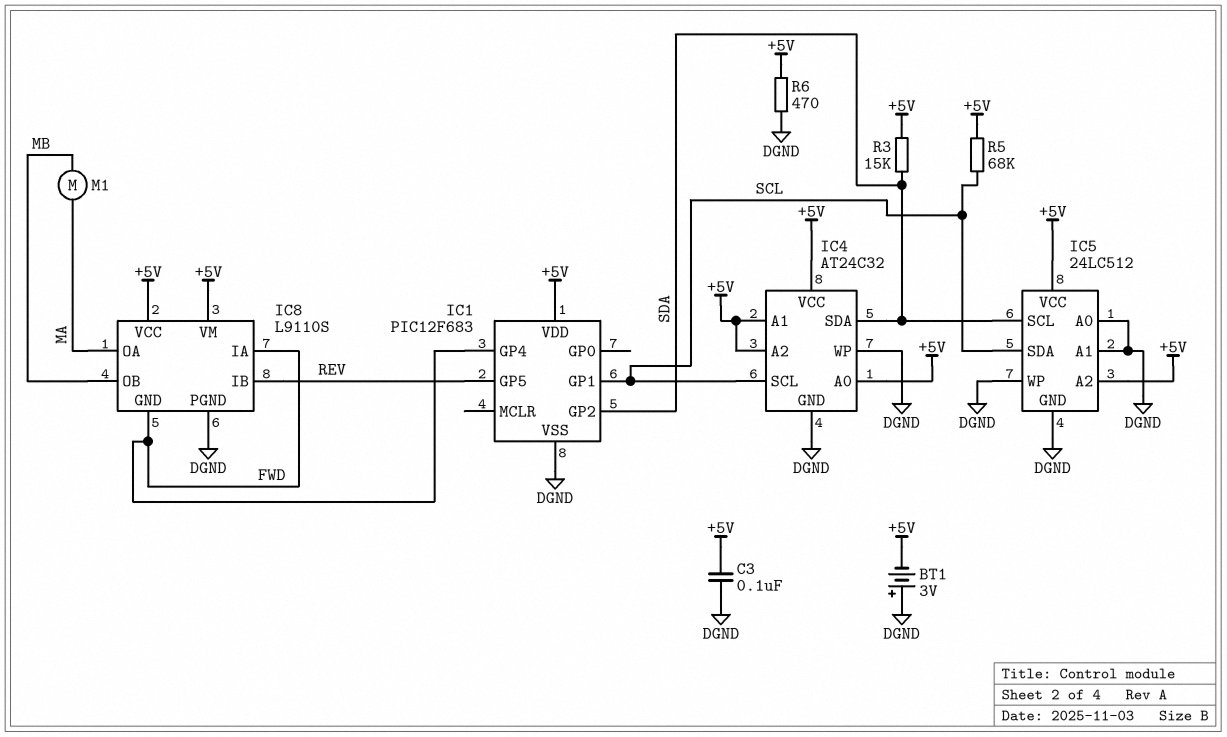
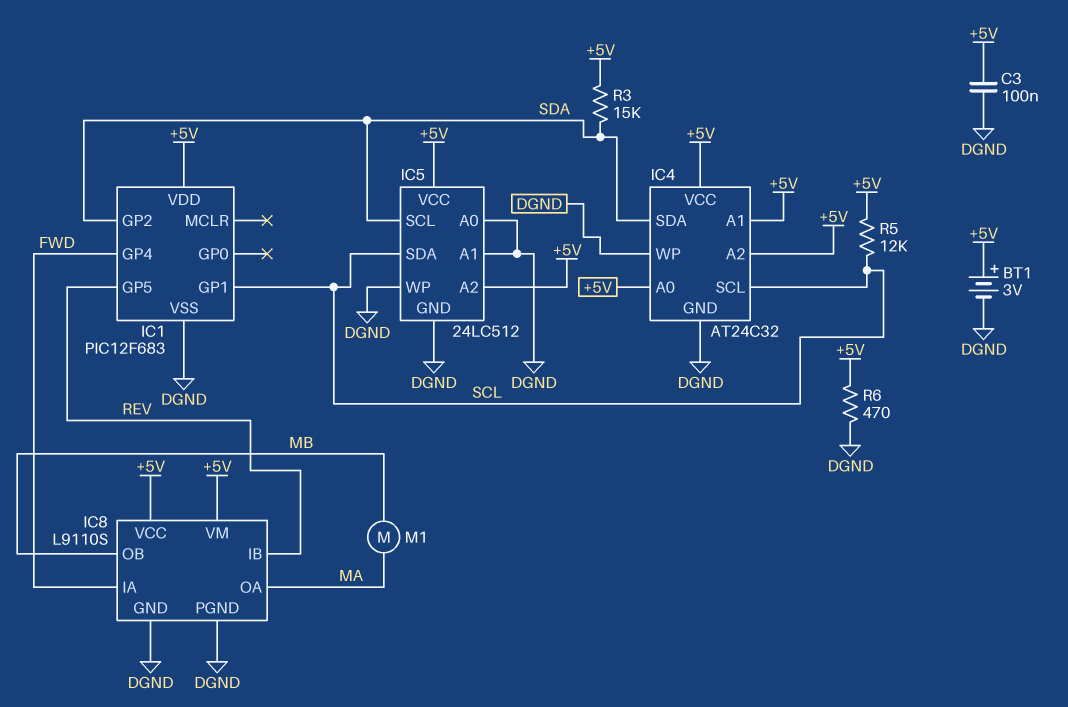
BT1: 3V (plus DGND, minus +5V) -> 3V (plus +5V, minus DGND)
IC8 pin GND: FWD -> DGND
R5: 68k (+5V, SCL) -> 12k (+5V, SCL)

